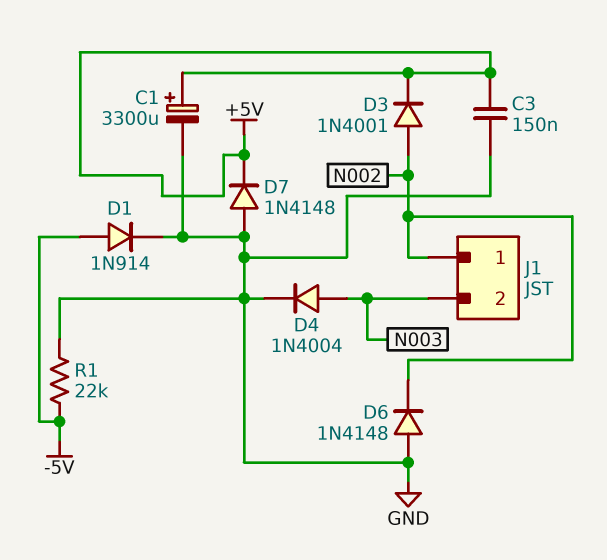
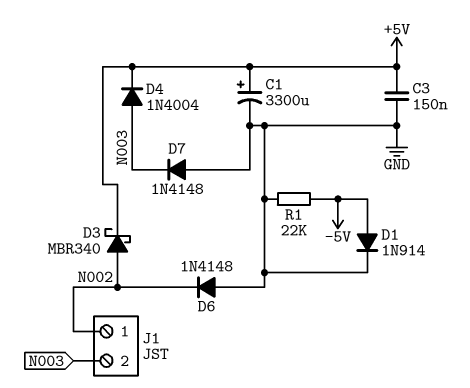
D3: diode 1N4001 (A N002, K +5V) -> schottky MBR340 (A N002, K +5V)
D4: diode 1N4004 (A N003, K GND) -> diode 1N4004 (A N003, K +5V)
D7: diode 1N4148 (A GND, K +5V) -> diode 1N4148 (A GND, K N003)

